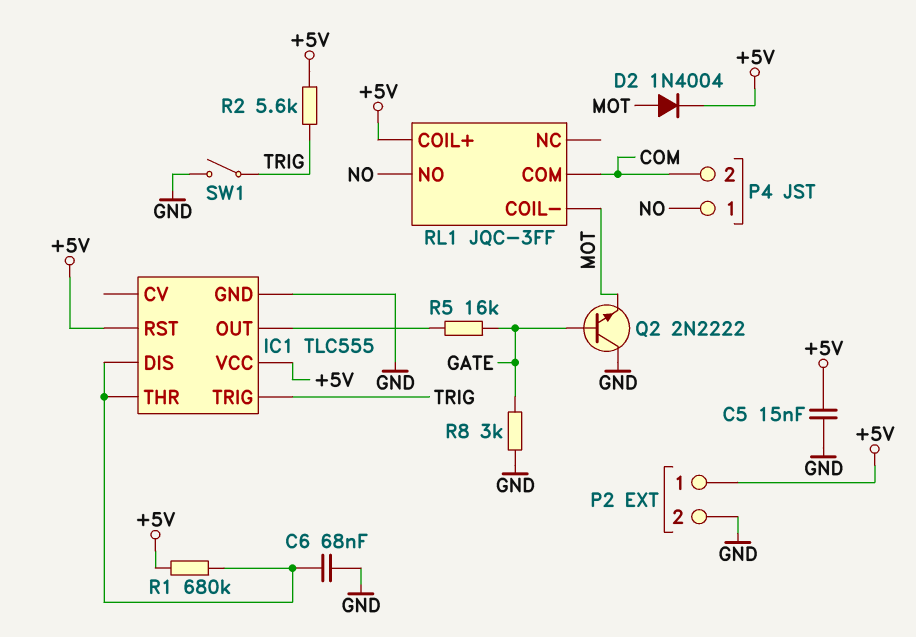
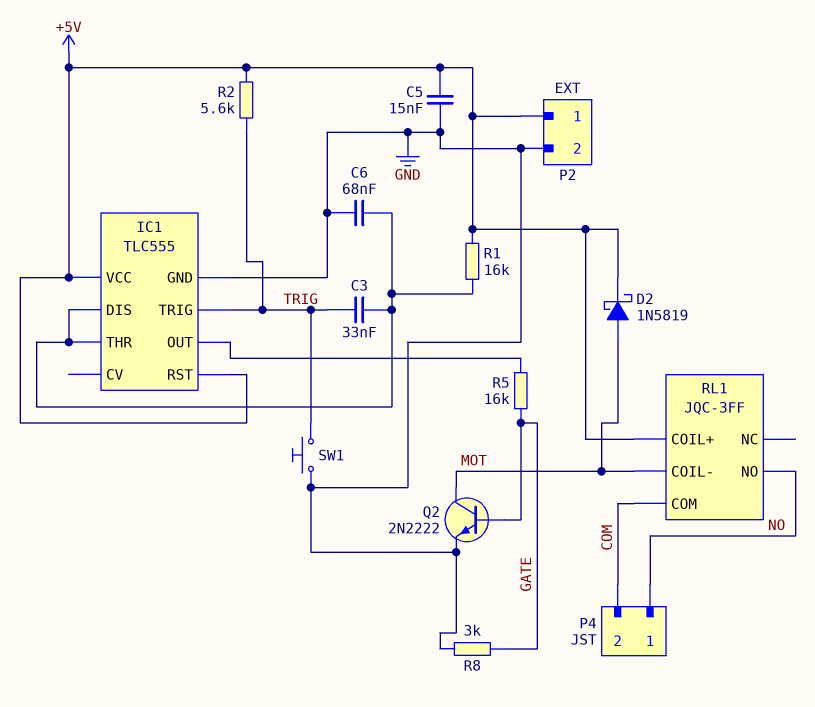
C3: none -> 33nF (IC1/DIS, TRIG)
D2: diode 1N4004 (A MOT, K +5V) -> schottky 1N5819 (A MOT, K +5V)
Q2: NPN 2N2222 (B GATE, C GND, E MOT) -> NPN 2N2222 (B GATE, C MOT, E GND)
R1: 680k (+5V, IC1/DIS) -> 16k (+5V, IC1/DIS)
SW1: switch (GND, TRIG) -> button (GND, TRIG)

